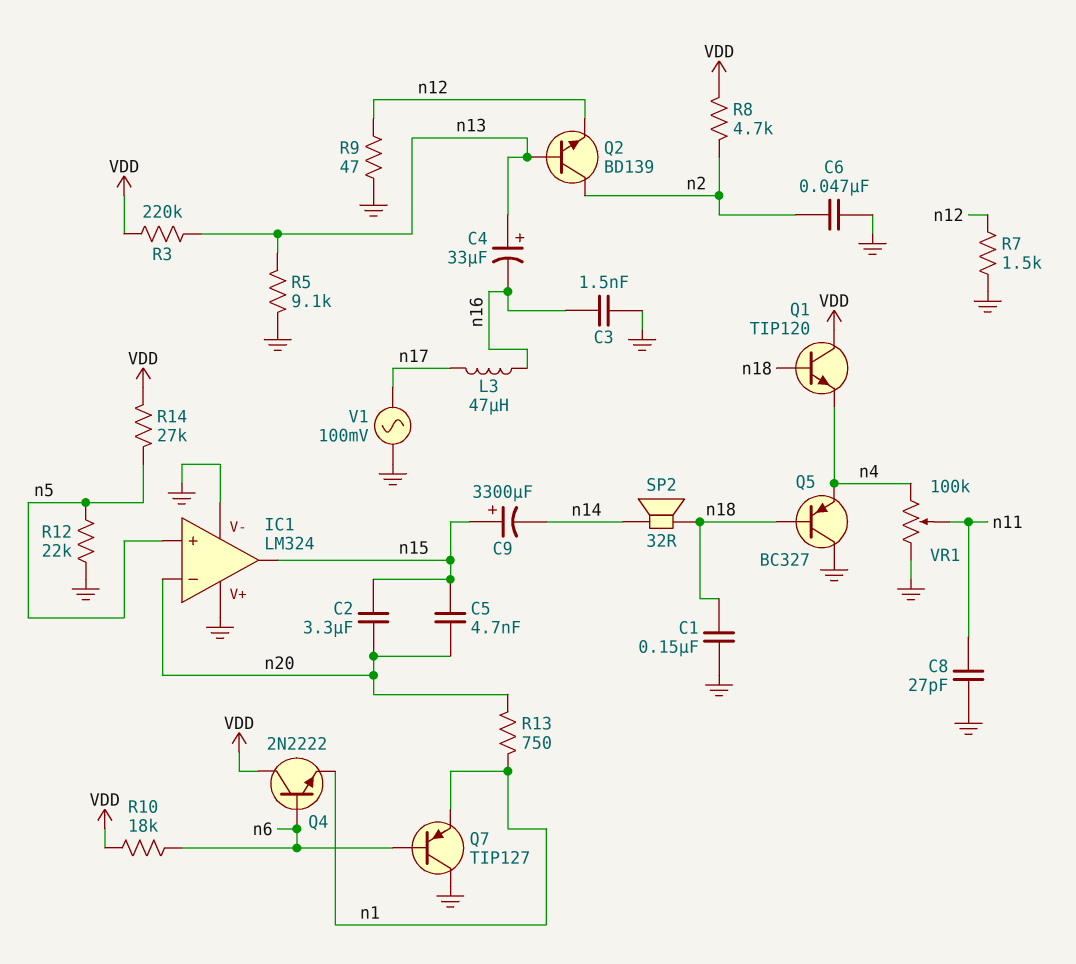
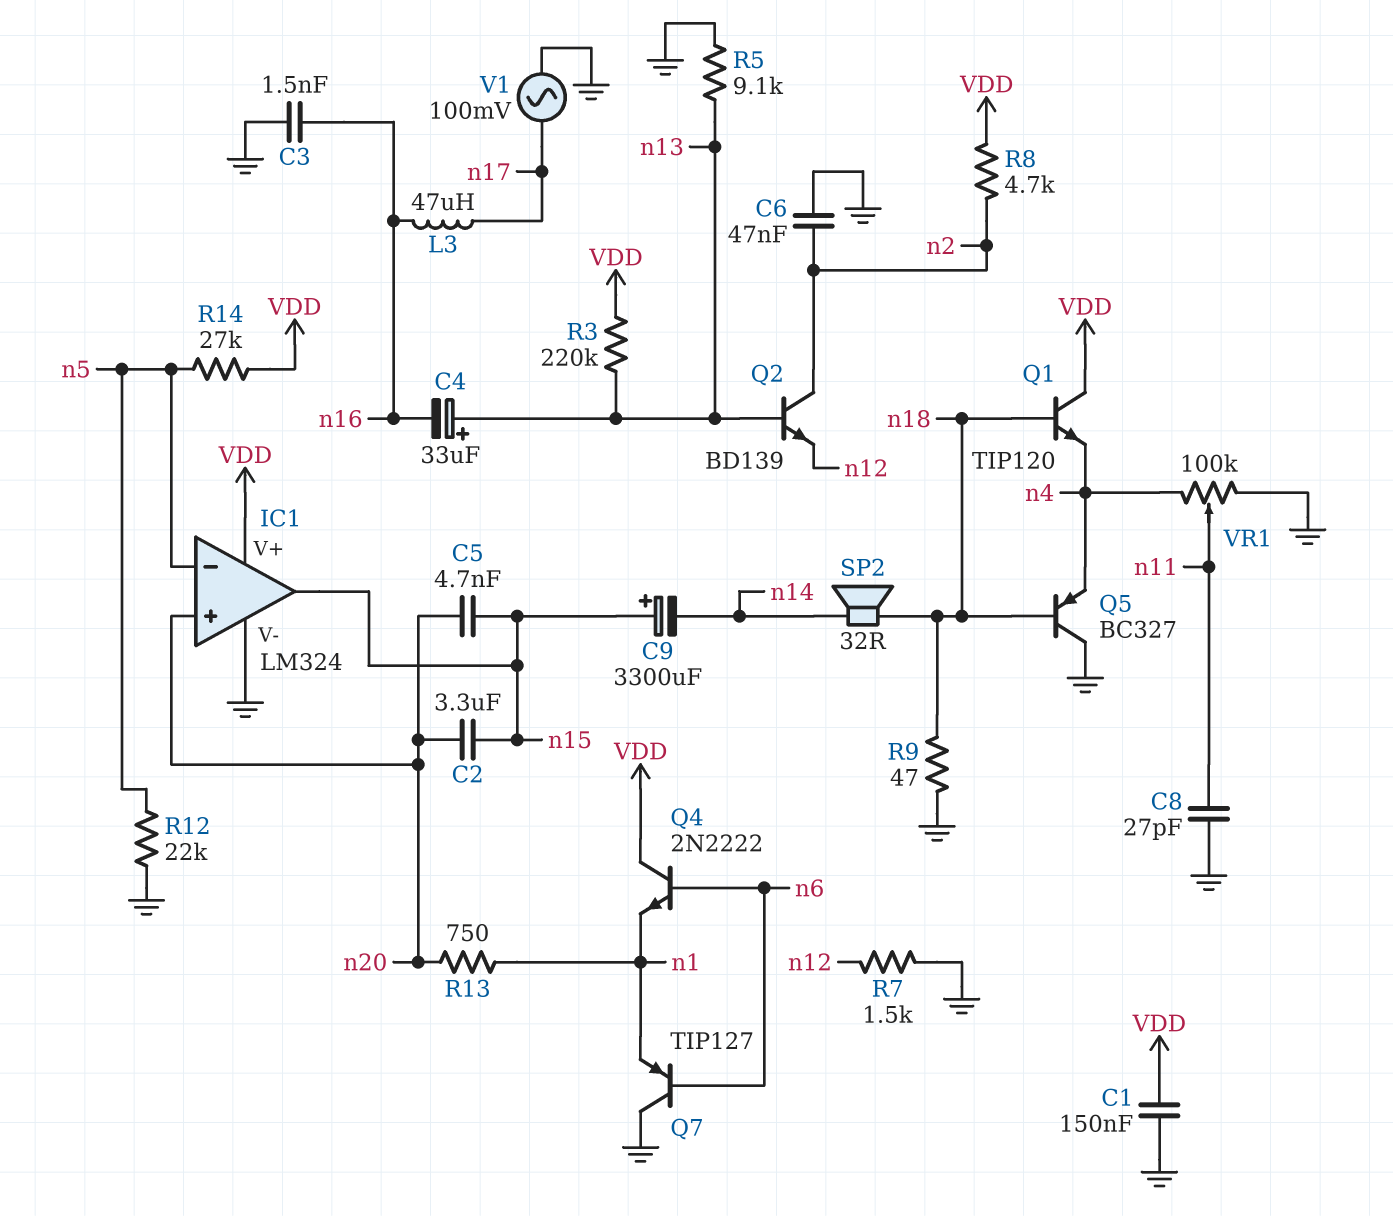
C1: 150nF (GND, n18) -> 150nF (GND, VDD)
IC1 pin V+: GND -> VDD
IC1 pin in+: n5 -> n20
IC1 pin in-: n20 -> n5
R9: 47 (GND, n12) -> 47 (GND, n18)
R10: 18k (VDD, n6) -> none

